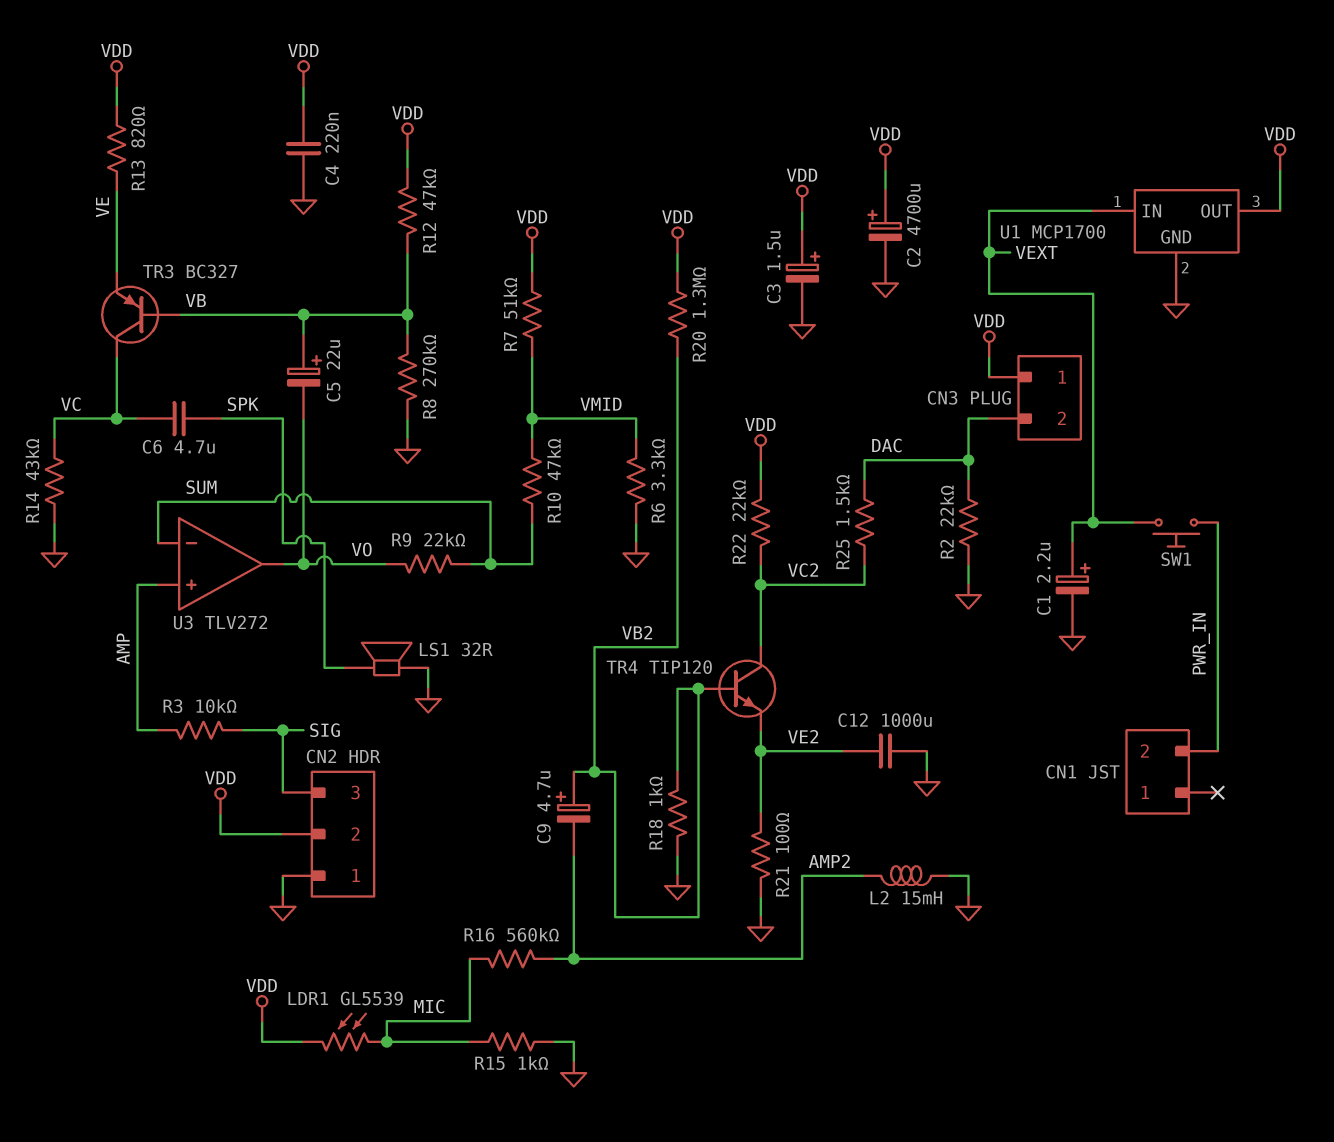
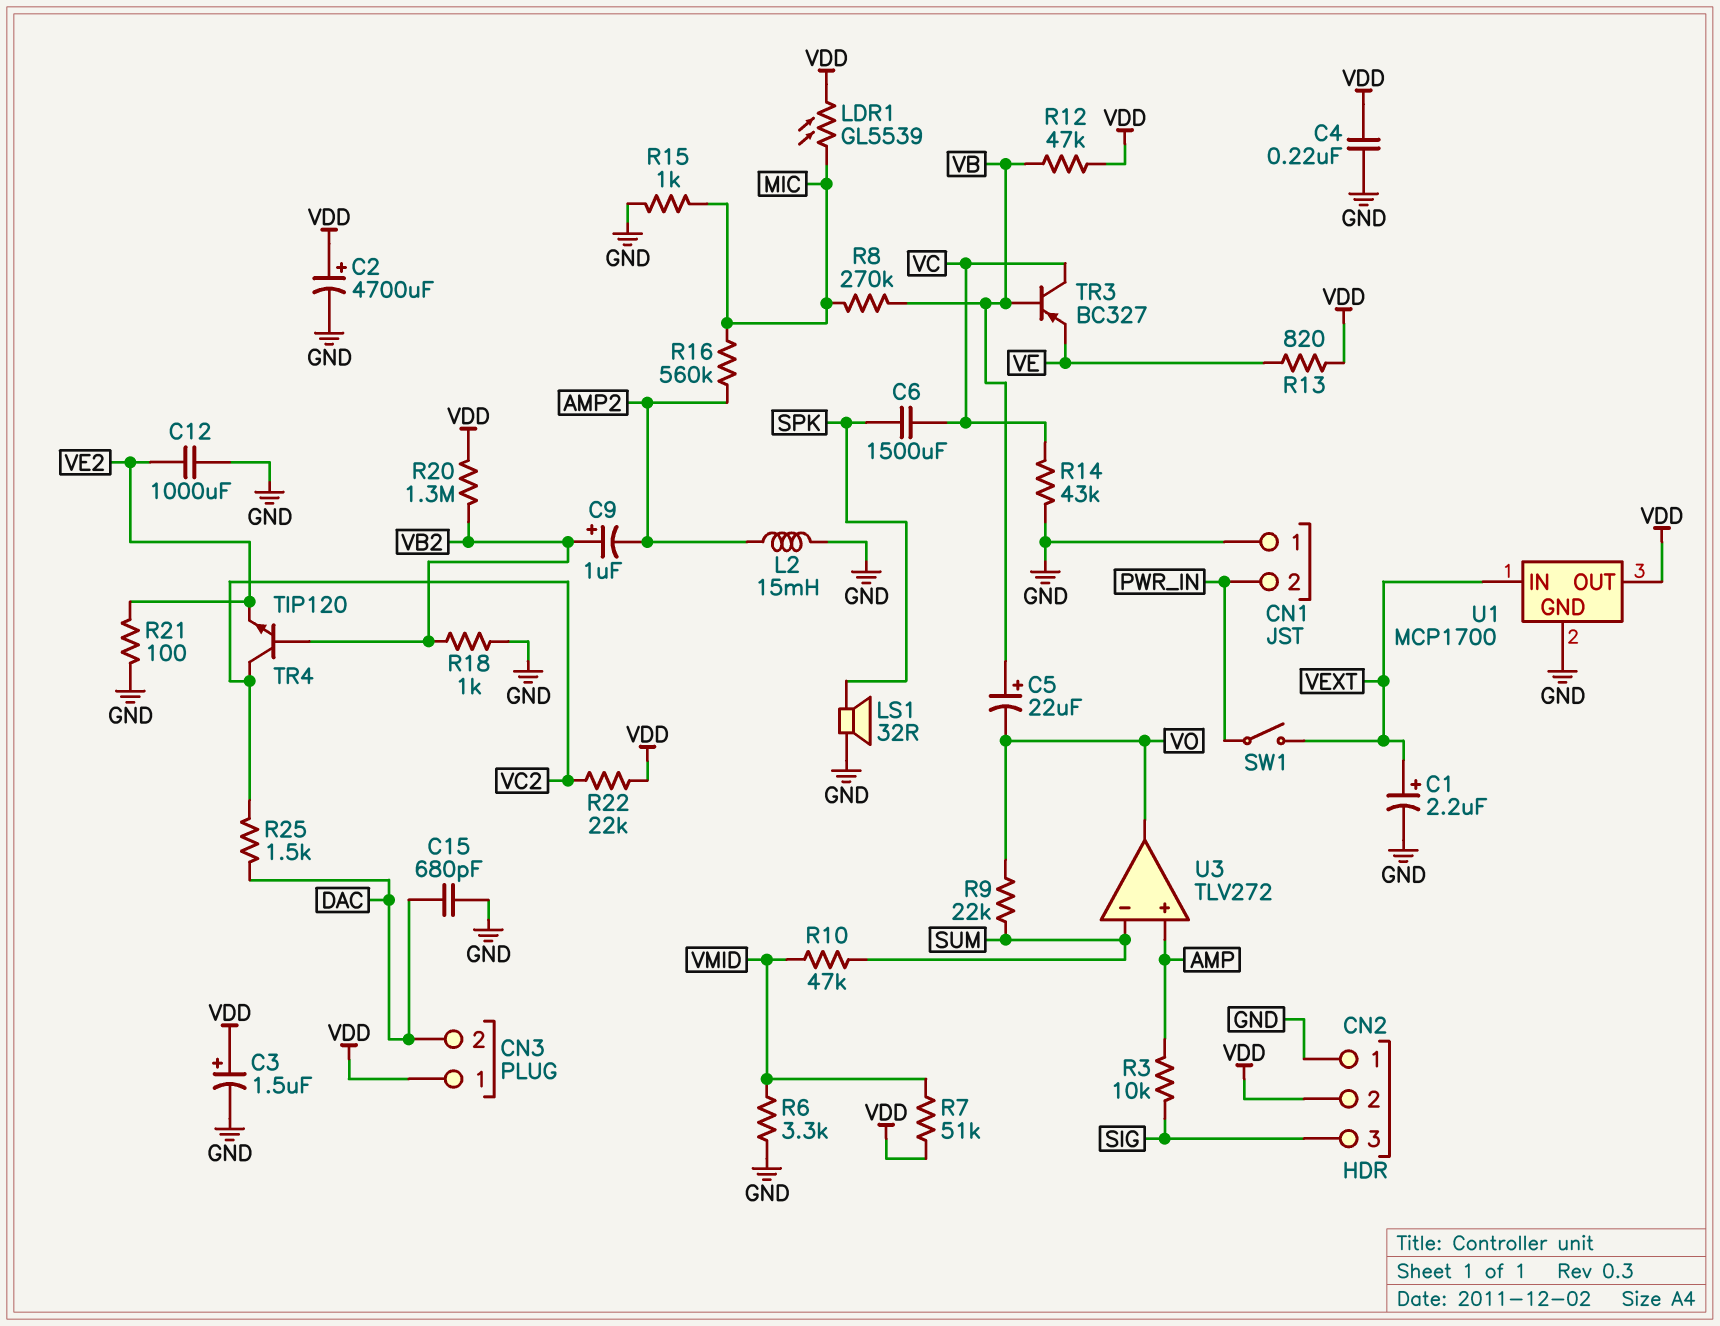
C6: 4.7uF (SPK, VC) -> 1500uF (SPK, VC)
C9: 4.7uF (plus VB2, minus AMP2) -> 1uF (plus VB2, minus AMP2)
C15: none -> 680pF (DAC, GND)
CN1 pin 1: none -> GND
R2: 22k (DAC, GND) -> none
R8: 270k (GND, VB) -> 270k (MIC, VB)
SW1: button (PWR_IN, VEXT) -> switch (PWR_IN, VEXT)

